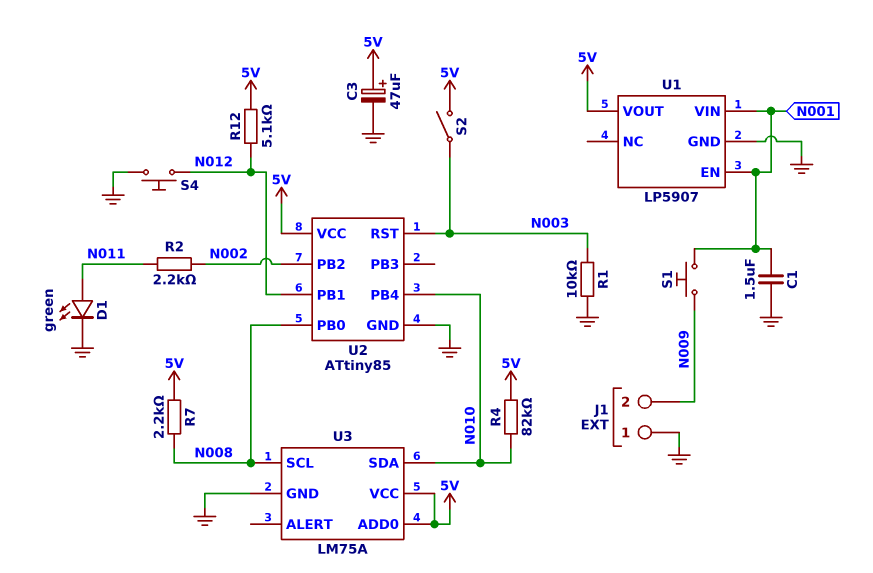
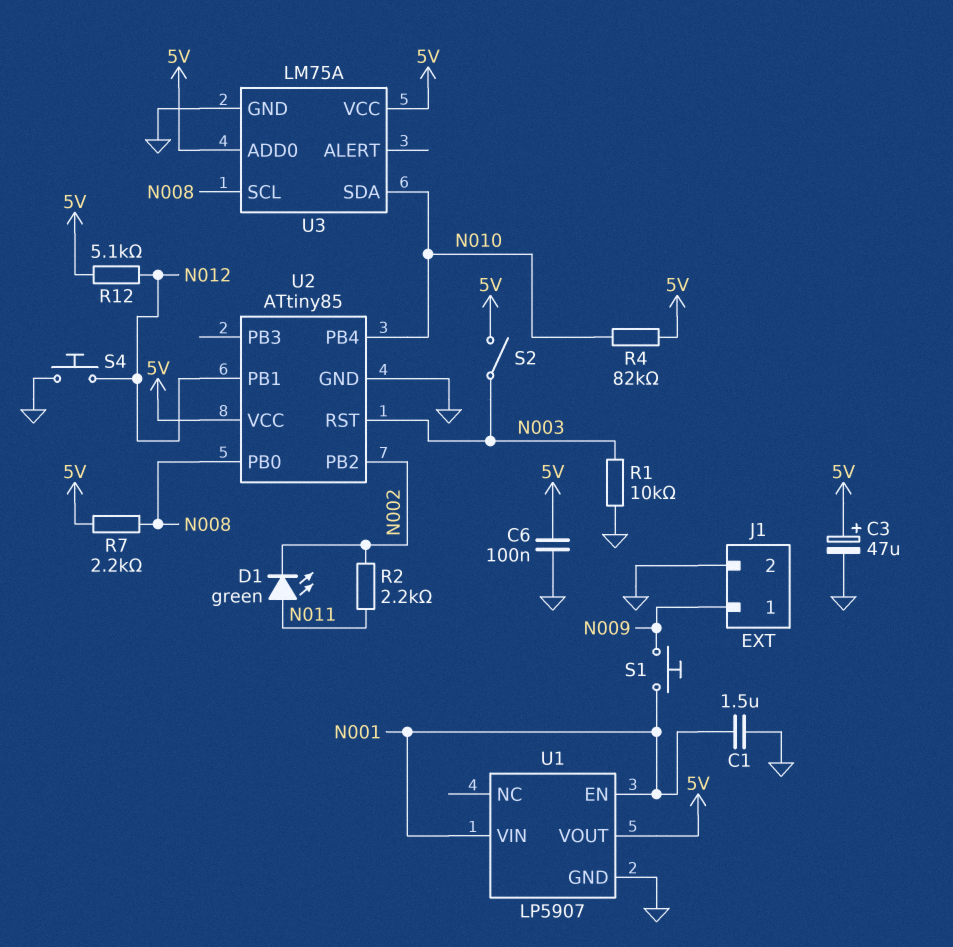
C6: none -> 100nF (5V, GND)
D1: LED green (A N011, K GND) -> LED green (A N011, K N002)
J1 pin 1: GND -> N009
J1 pin 2: N009 -> GND

